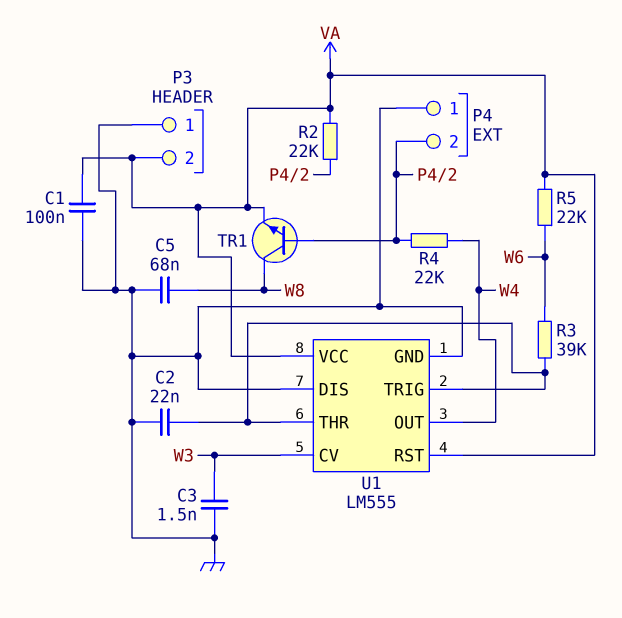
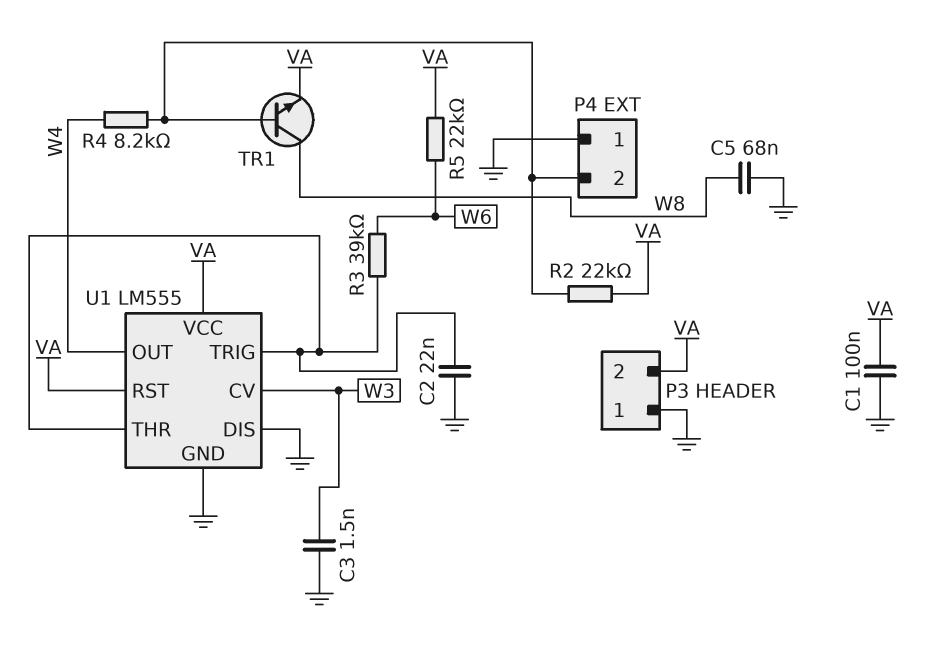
R4: 22k (P4/2, W4) -> 8.2k (P4/2, W4)

